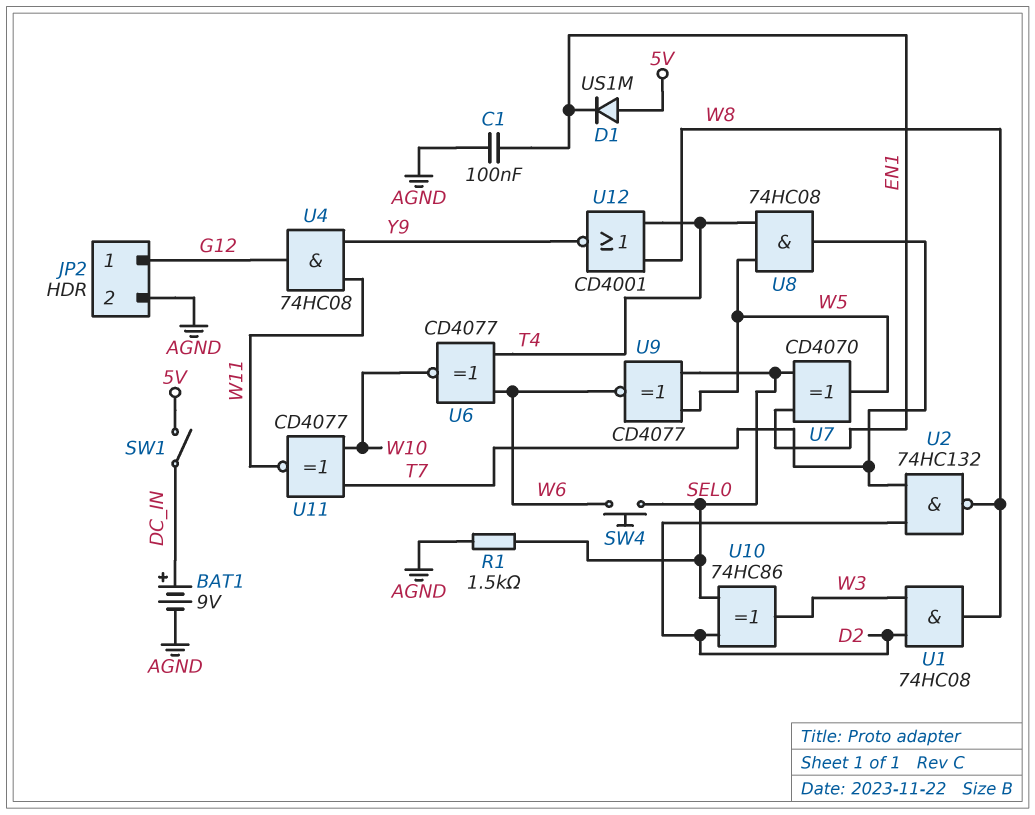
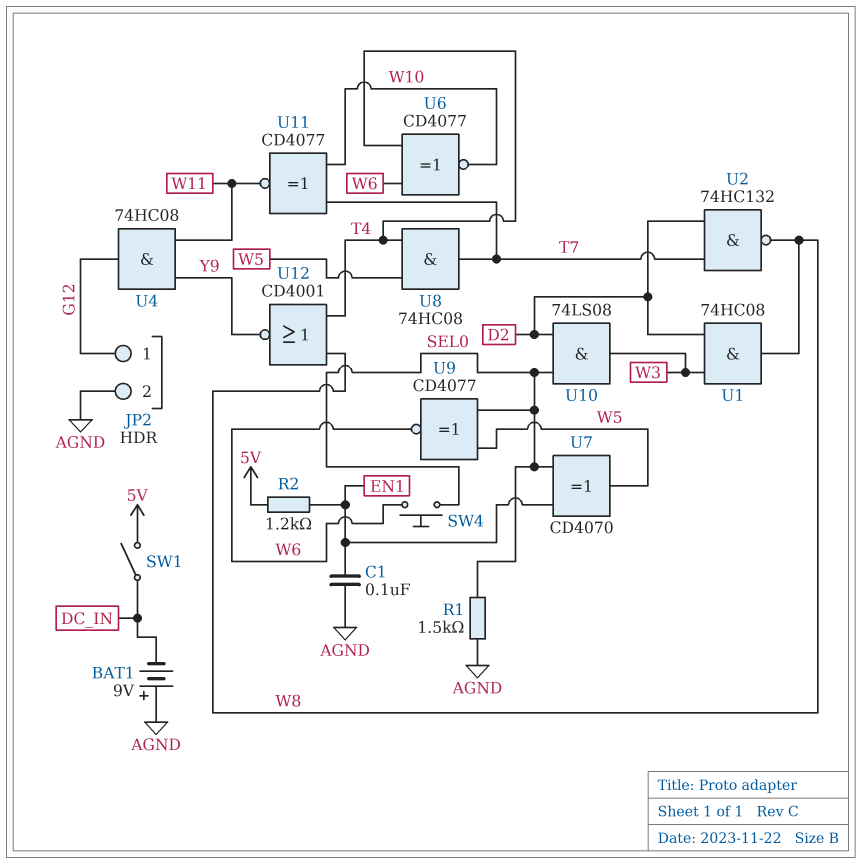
BAT1: 9V (plus DC_IN, minus AGND) -> 9V (plus AGND, minus DC_IN)
D1: diode US1M (A 5V, K EN1) -> none
R2: none -> 1.2k (5V, EN1)
U10: XOR 74HC86 (in D2, in SEL0, out W3) -> AND 74LS08 (in D2, in SEL0, out W3)

